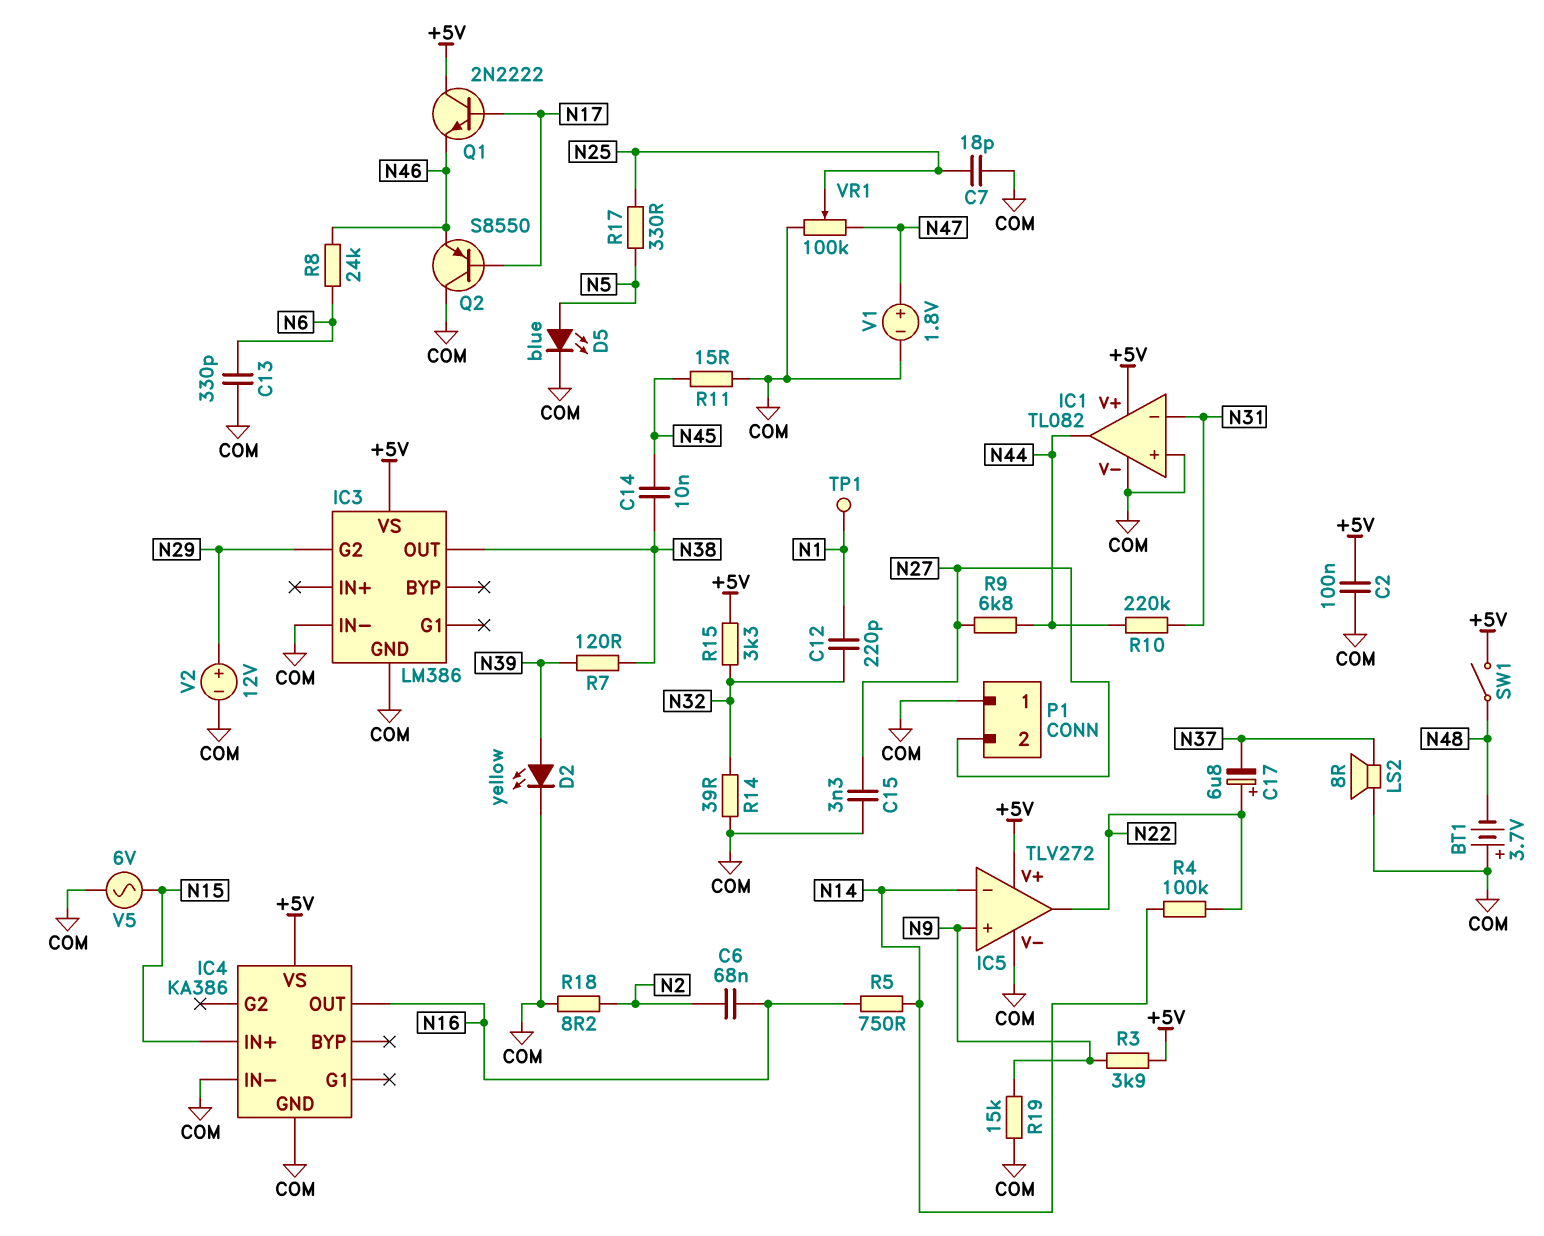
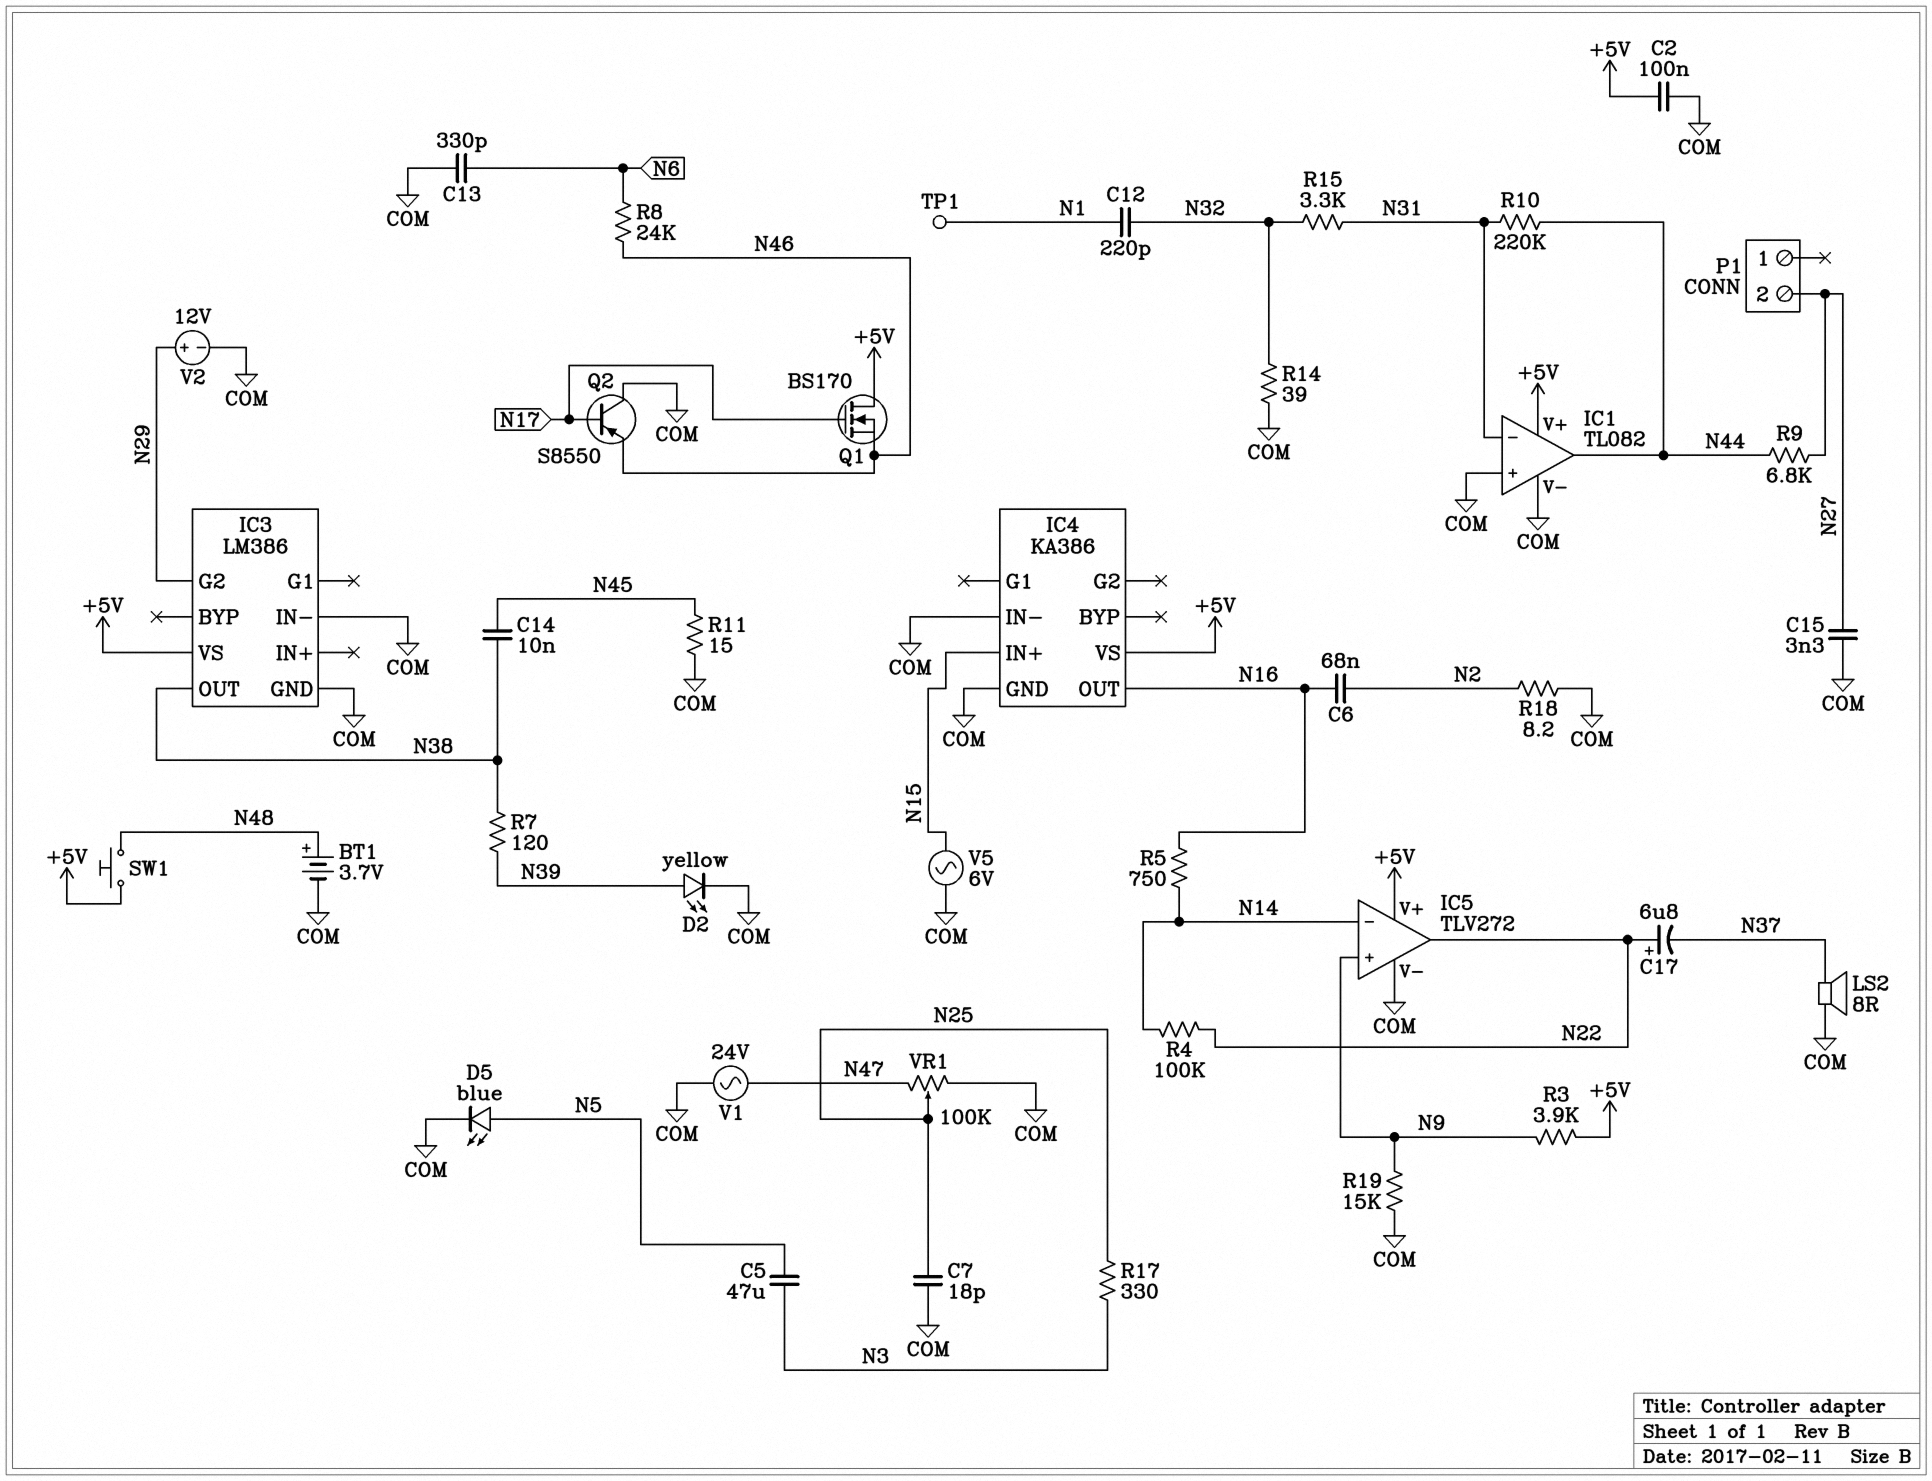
BT1: 3.7V (plus COM, minus N48) -> 3.7V (plus N48, minus COM)
C5: none -> 47uF (N3, N5)
P1 pin 1: COM -> none
Q1: NPN 2N2222 (B N17, C +5V, E N46) -> NMOS BS170 (G N17, D +5V, S N46)
R15: 3.3k (+5V, N32) -> 3.3k (N31, N32)
R17: 330 (N5, N25) -> 330 (N3, N25)
SW1: switch (+5V, N48) -> button (+5V, N48)
V1: 1.8V (plus N47, minus COM) -> AC 24V (COM, N47)

